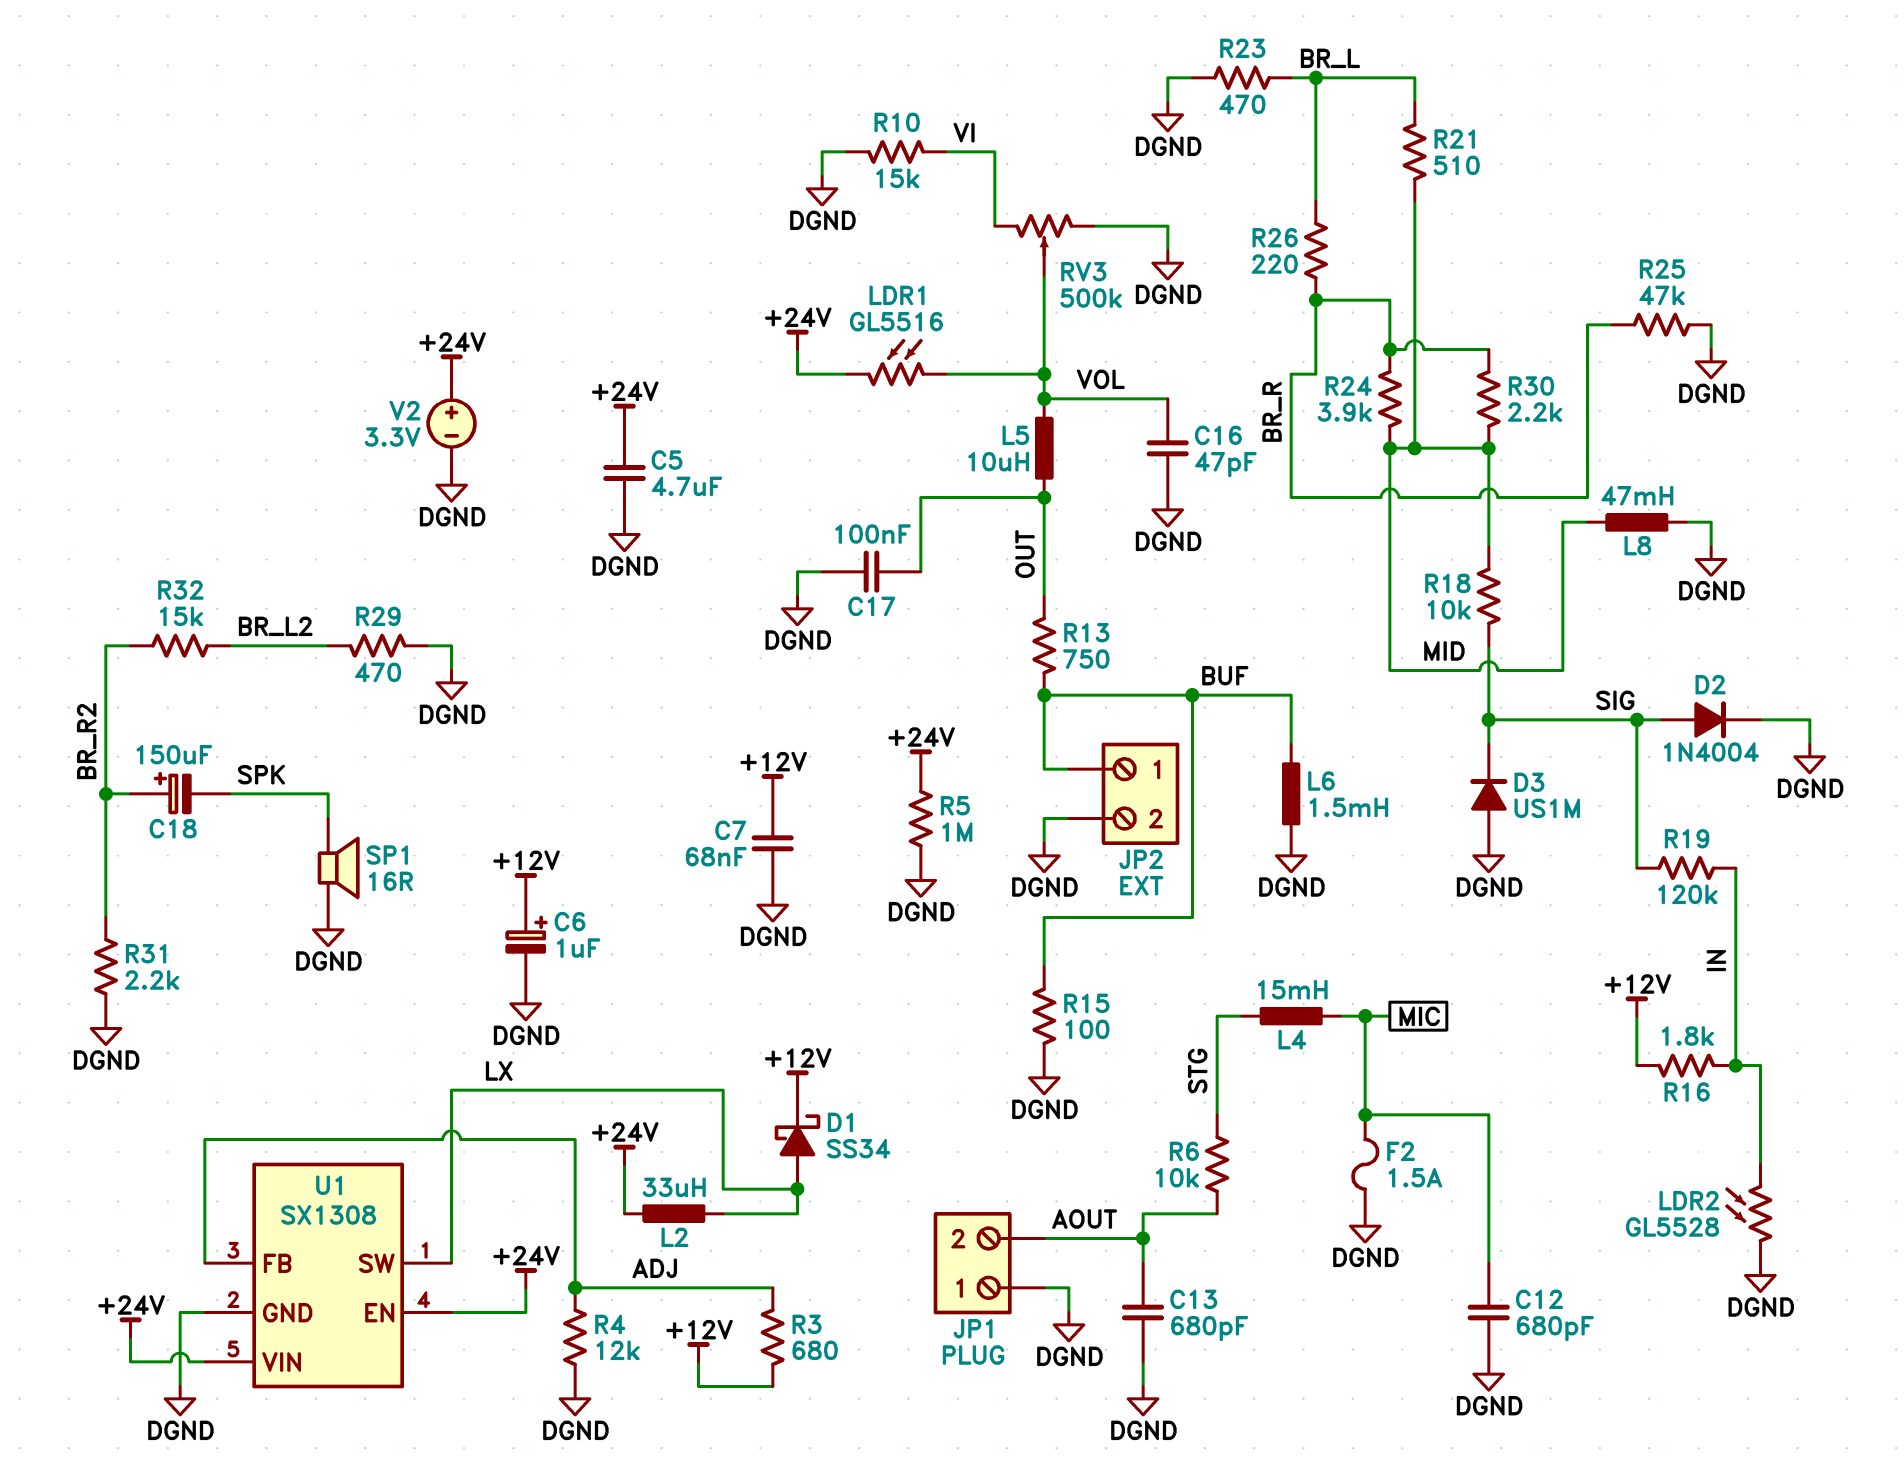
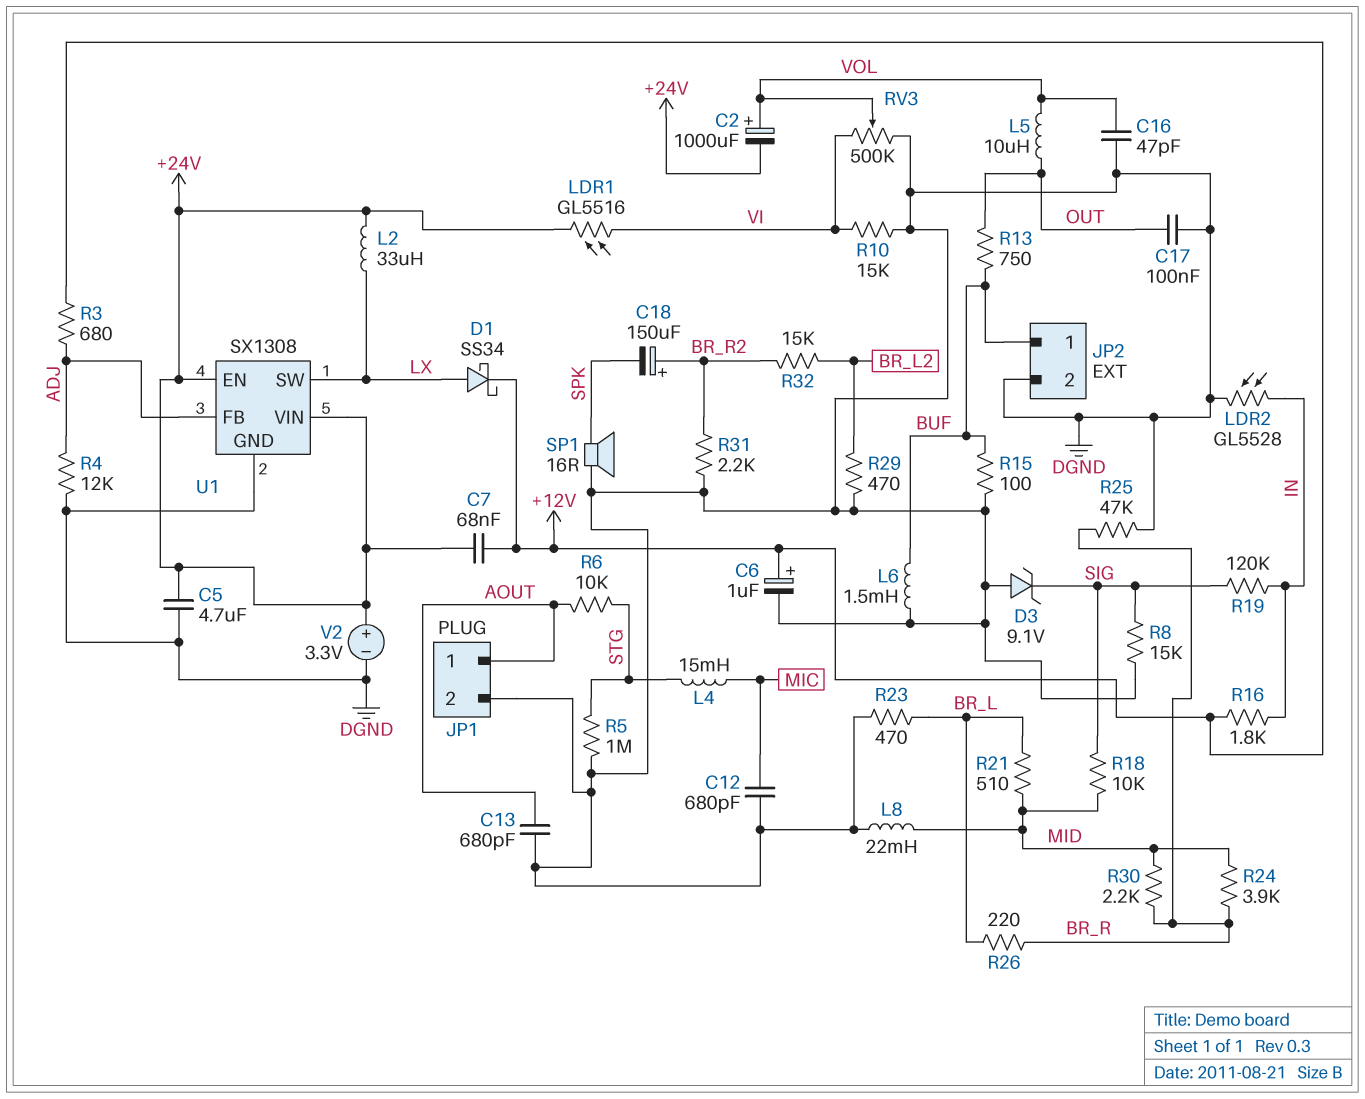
C2: none -> 1000uF (plus VOL, minus +24V)
C7: 68nF (+12V, DGND) -> 68nF (+12V, +24V)
D2: diode 1N4004 (A SIG, K DGND) -> none
D3: diode US1M (A DGND, K SIG) -> zener 9.1V (A DGND, K SIG)
F2: 1.5A (DGND, MIC) -> none
JP1 pin 1: DGND -> AOUT
JP1 pin 2: AOUT -> DGND
L8: 47mH (DGND, MID) -> 22mH (DGND, MID)
LDR1: GL5516 (+24V, VOL) -> GL5516 (+24V, VI)
R5: 1M (+24V, DGND) -> 1M (DGND, STG)
R8: none -> 15k (DGND, SIG)

